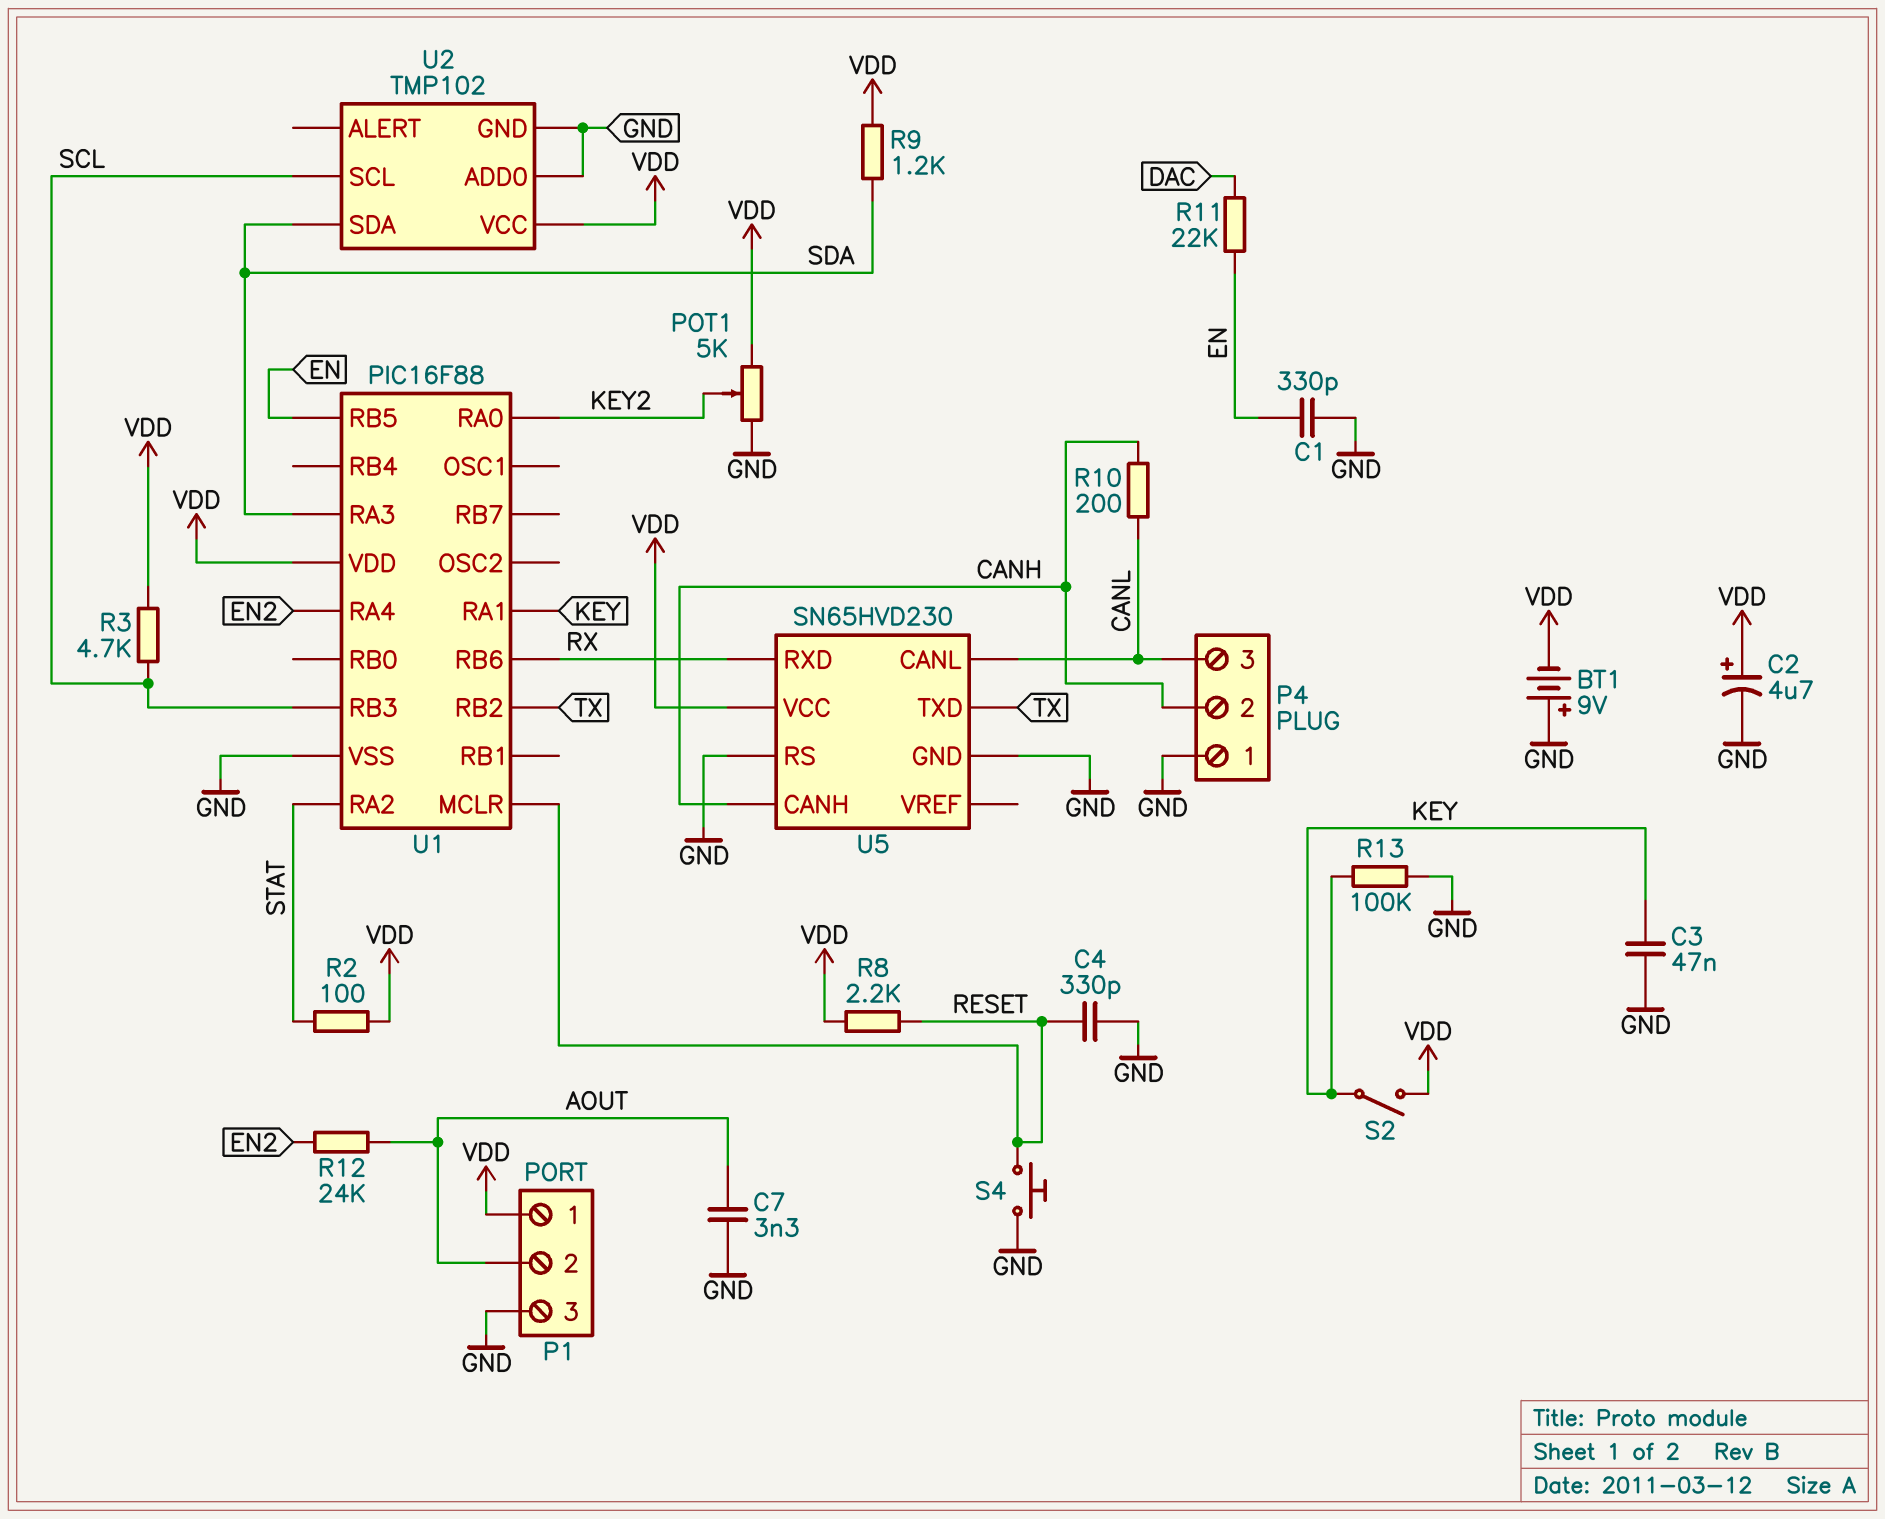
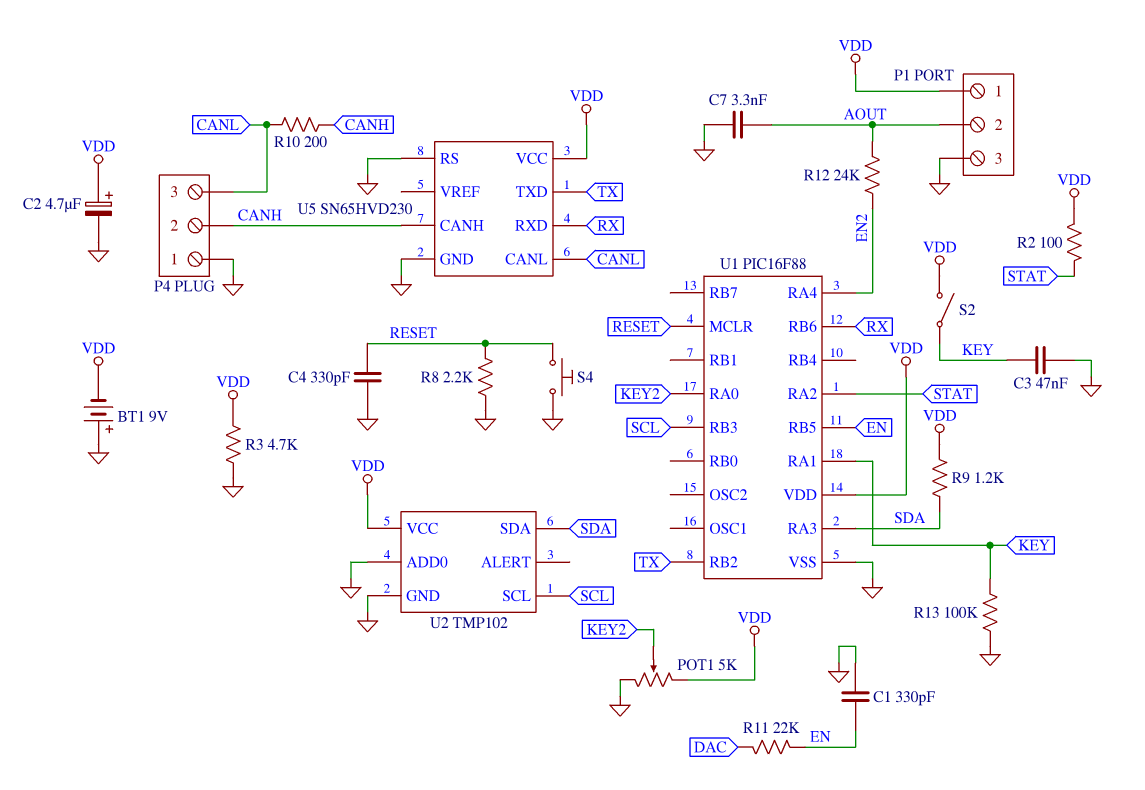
R3: 4.7k (SCL, VDD) -> 4.7k (GND, VDD)
R8: 2.2k (RESET, VDD) -> 2.2k (GND, RESET)

